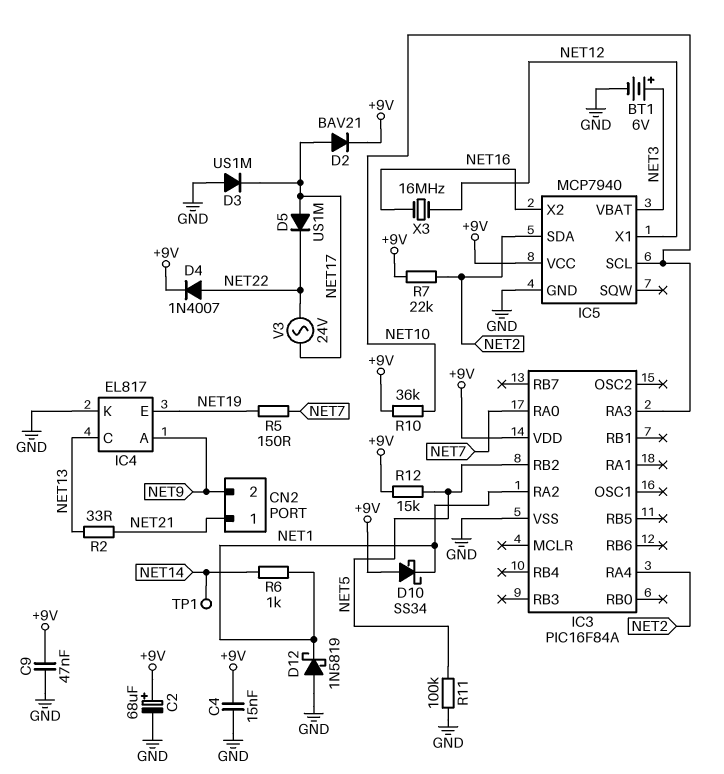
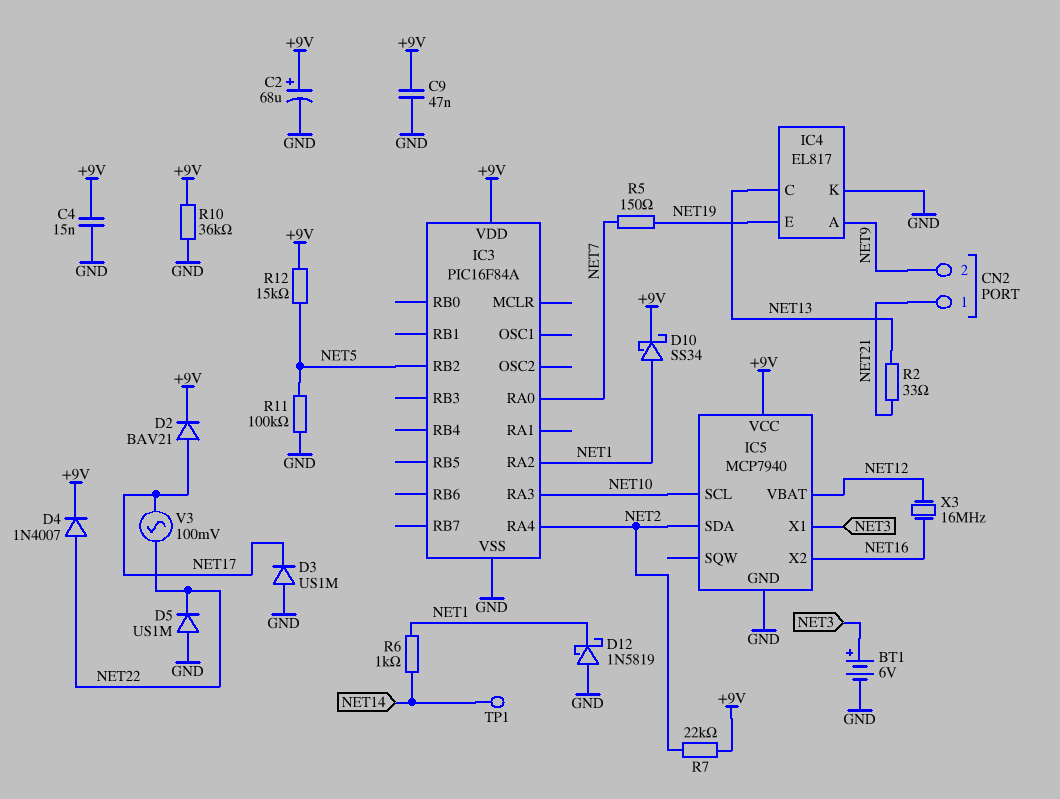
D5: diode US1M (A NET17, K NET22) -> diode US1M (A GND, K NET22)
D10: schottky SS34 (A +9V, K NET1) -> schottky SS34 (A NET1, K +9V)
IC5 pin VBAT: NET3 -> NET12
IC5 pin X1: NET12 -> NET3
R10: 36k (+9V, NET10) -> 36k (+9V, GND)
V3: AC 24V (NET17, NET22) -> AC 100mV (NET17, NET22)

